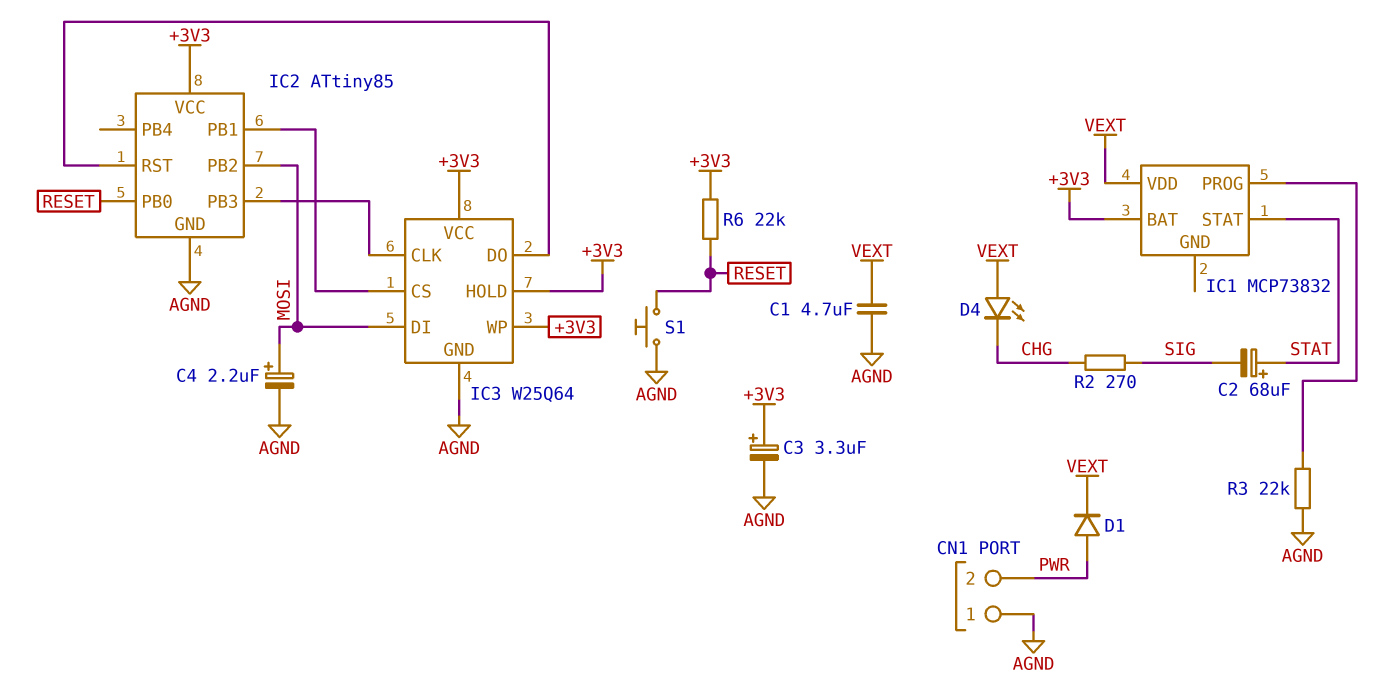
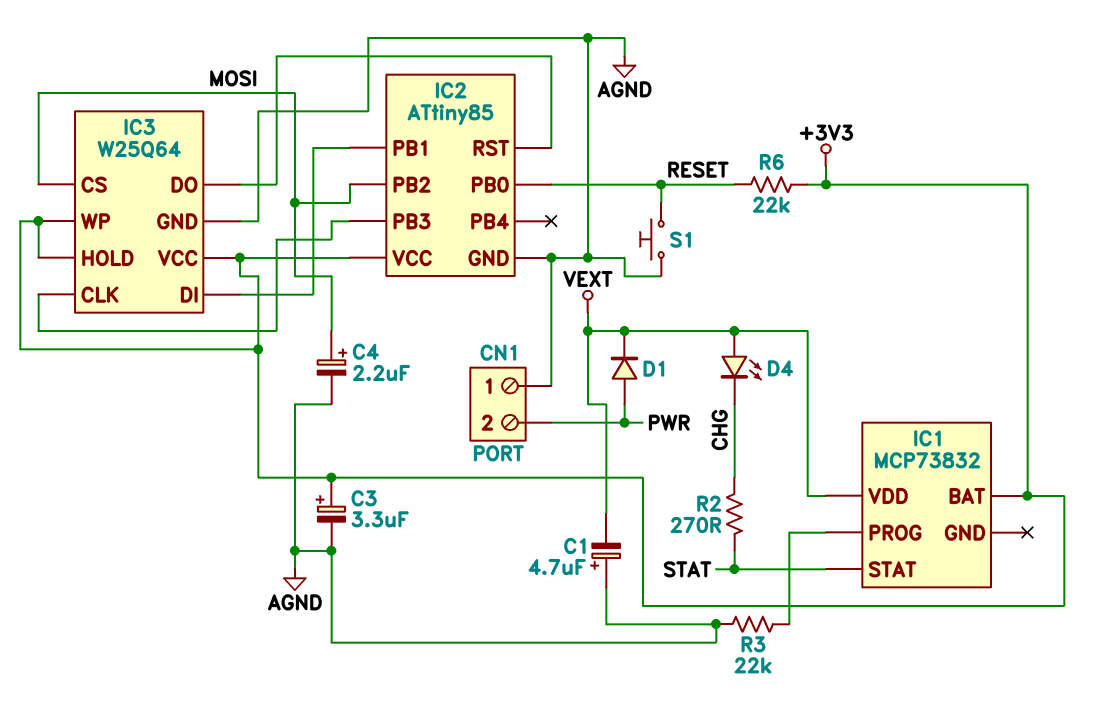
C1: 4.7uF (AGND, VEXT) -> 4.7uF (plus AGND, minus VEXT)
C2: 68uF (plus STAT, minus SIG) -> none
IC3 pin CS: IC2/PB1 -> MOSI
IC3 pin DI: MOSI -> IC2/PB1
R2: 270 (CHG, SIG) -> 270 (CHG, STAT)

